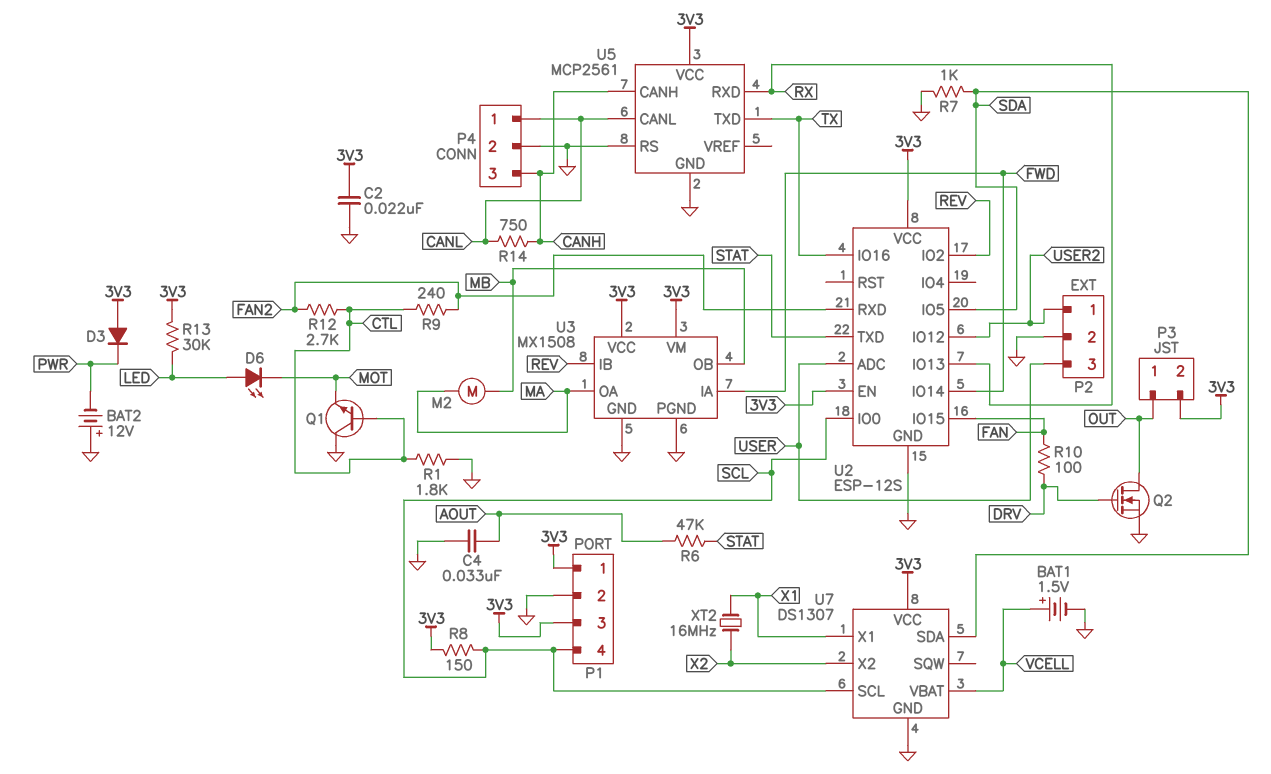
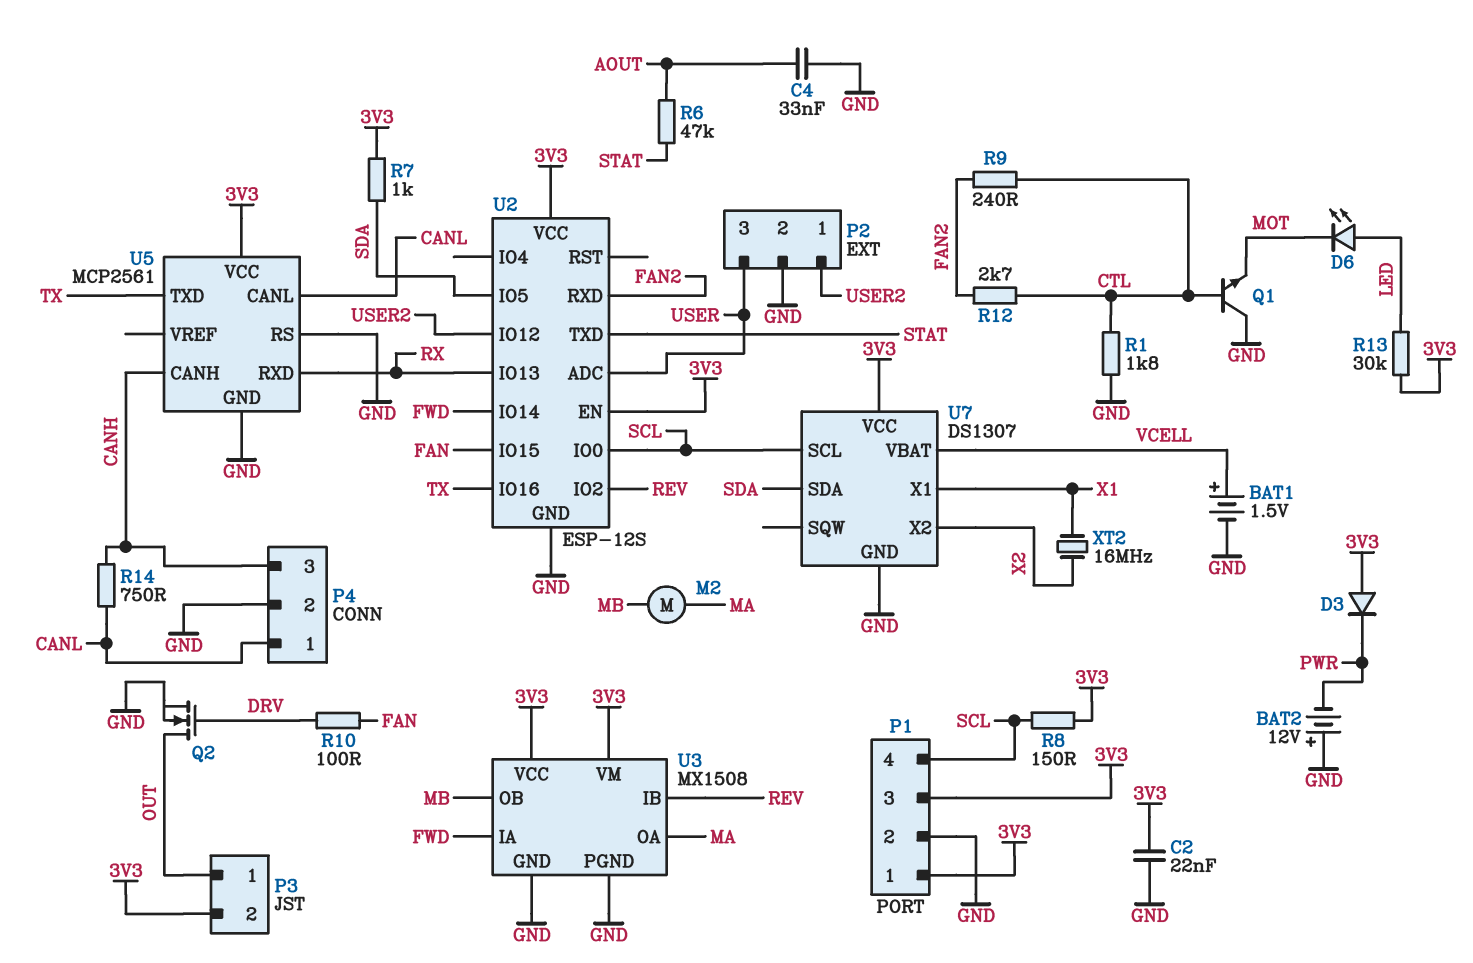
R7: 1k (GND, SDA) -> 1k (3V3, SDA)

